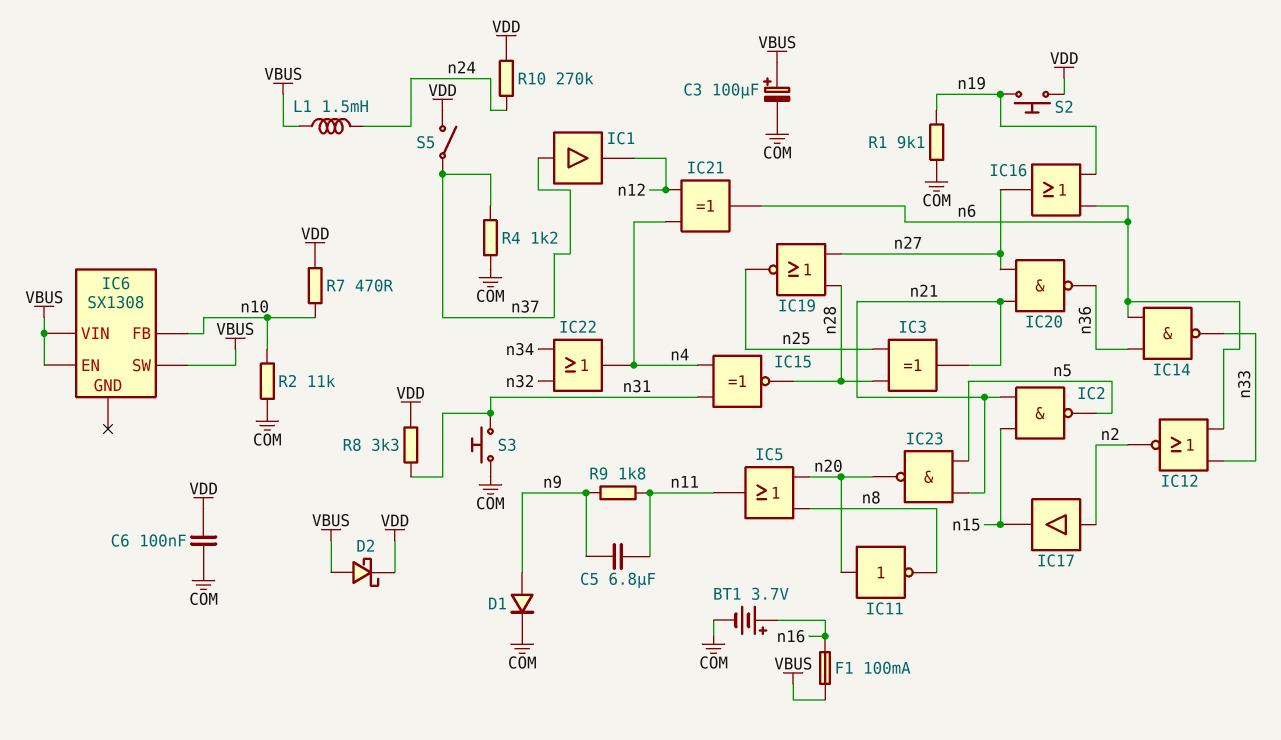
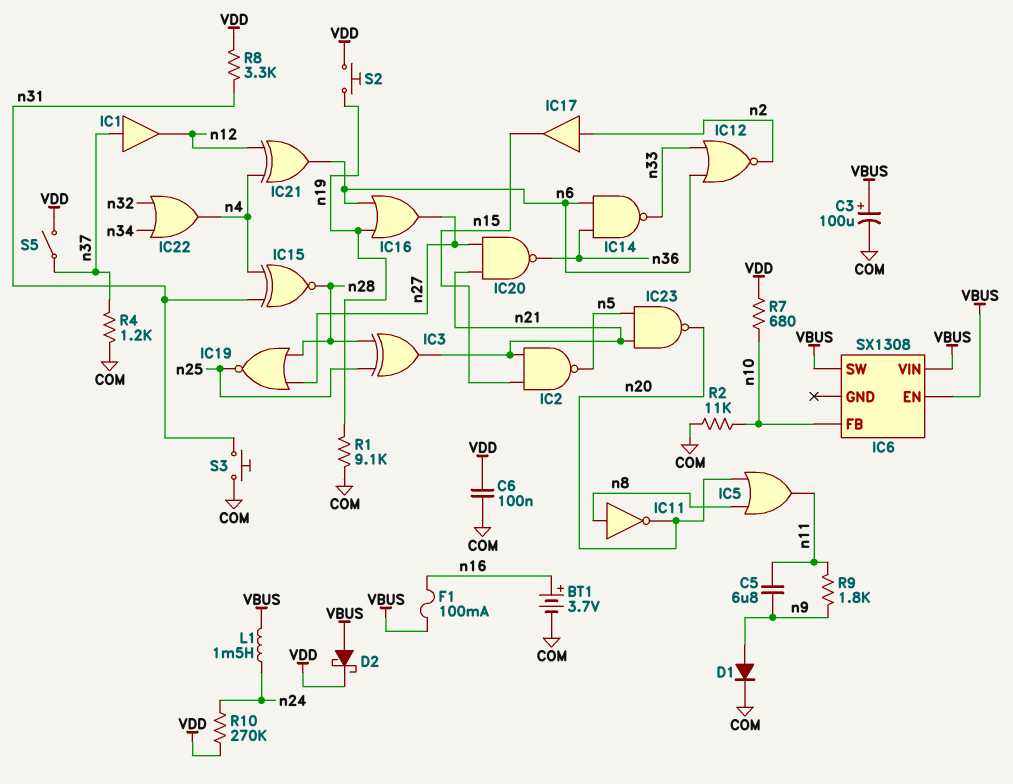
IC11: NOT (in n20, out n8) -> NOT (in n8, out n20)
R7: 470 (VDD, n10) -> 680 (VDD, n10)

